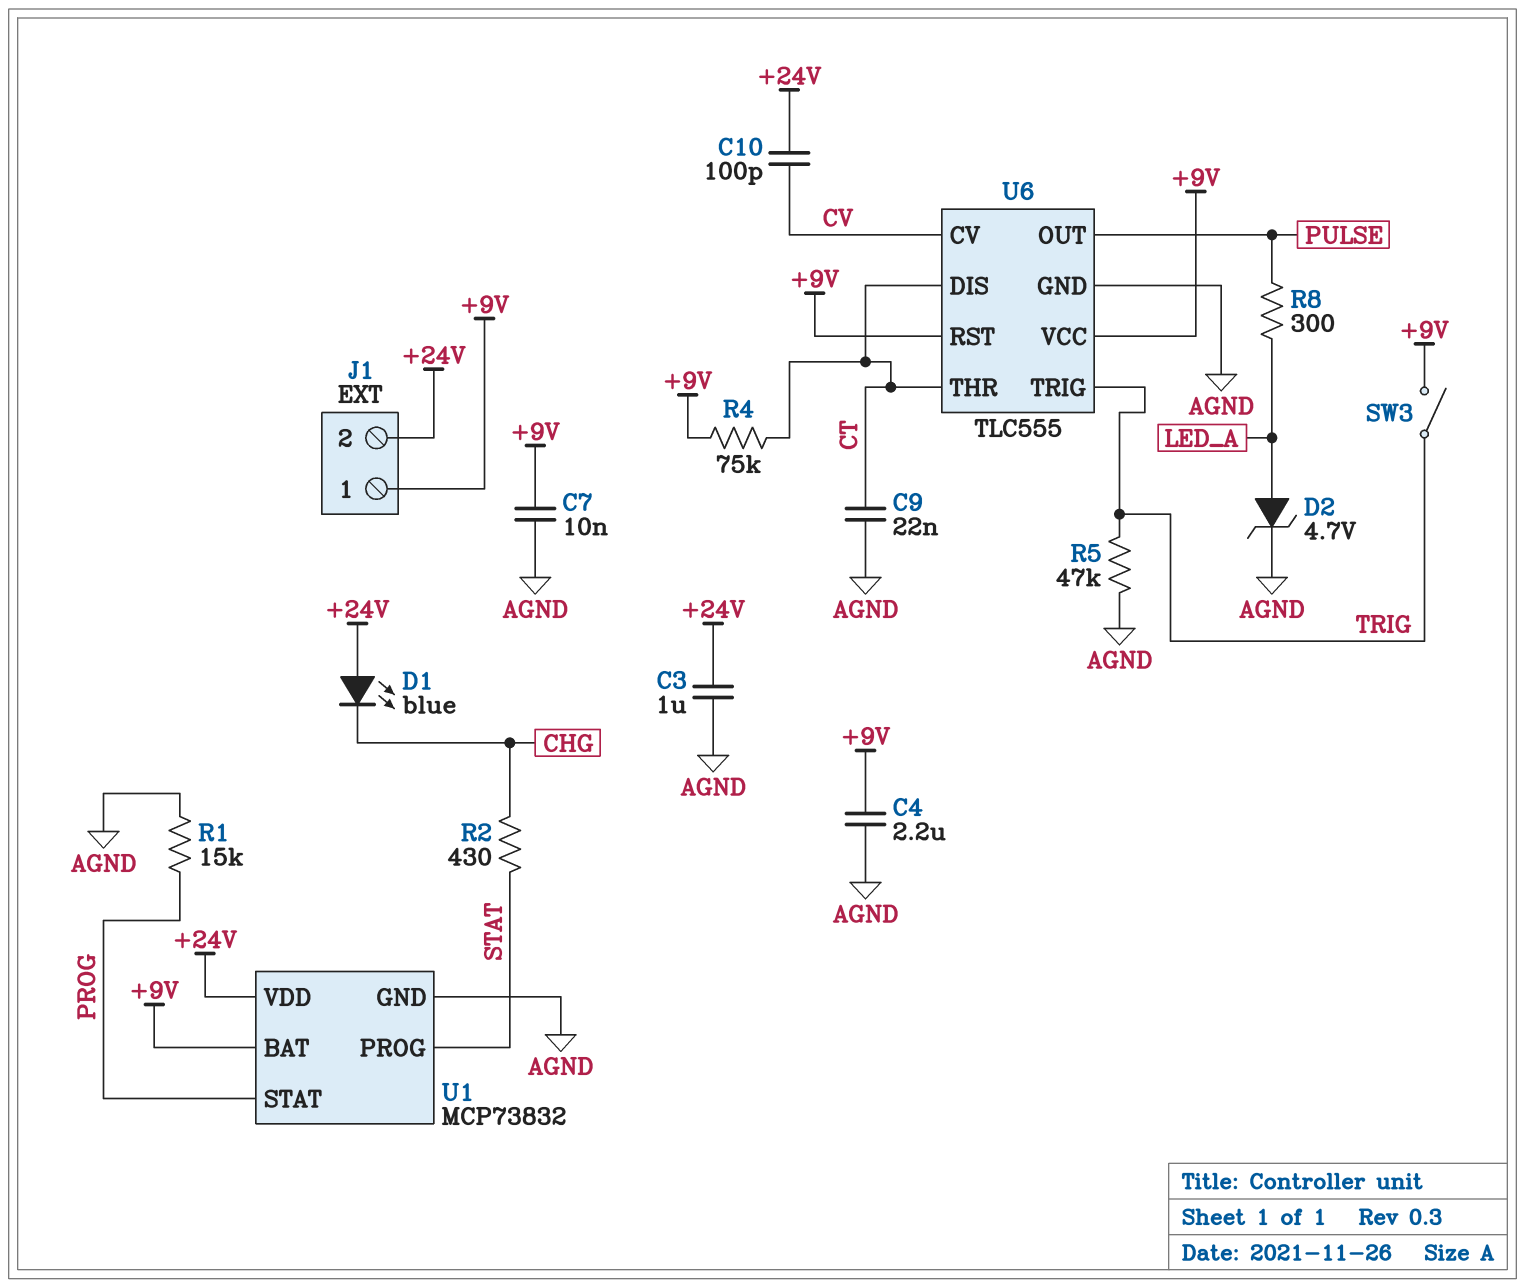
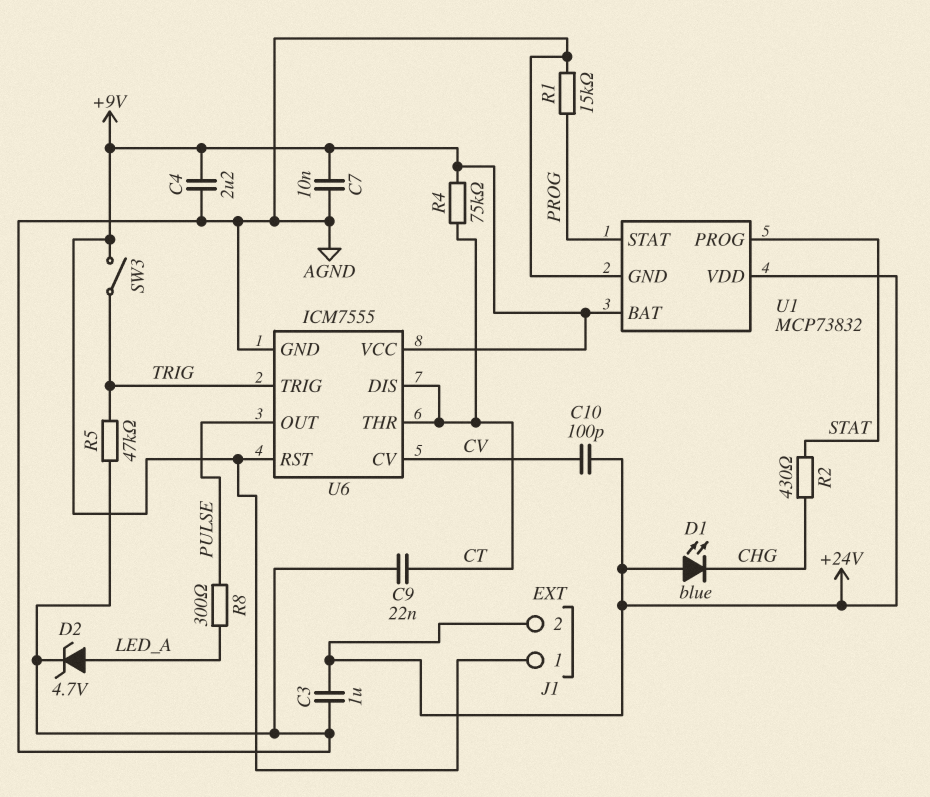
U6: TLC555 -> ICM7555

